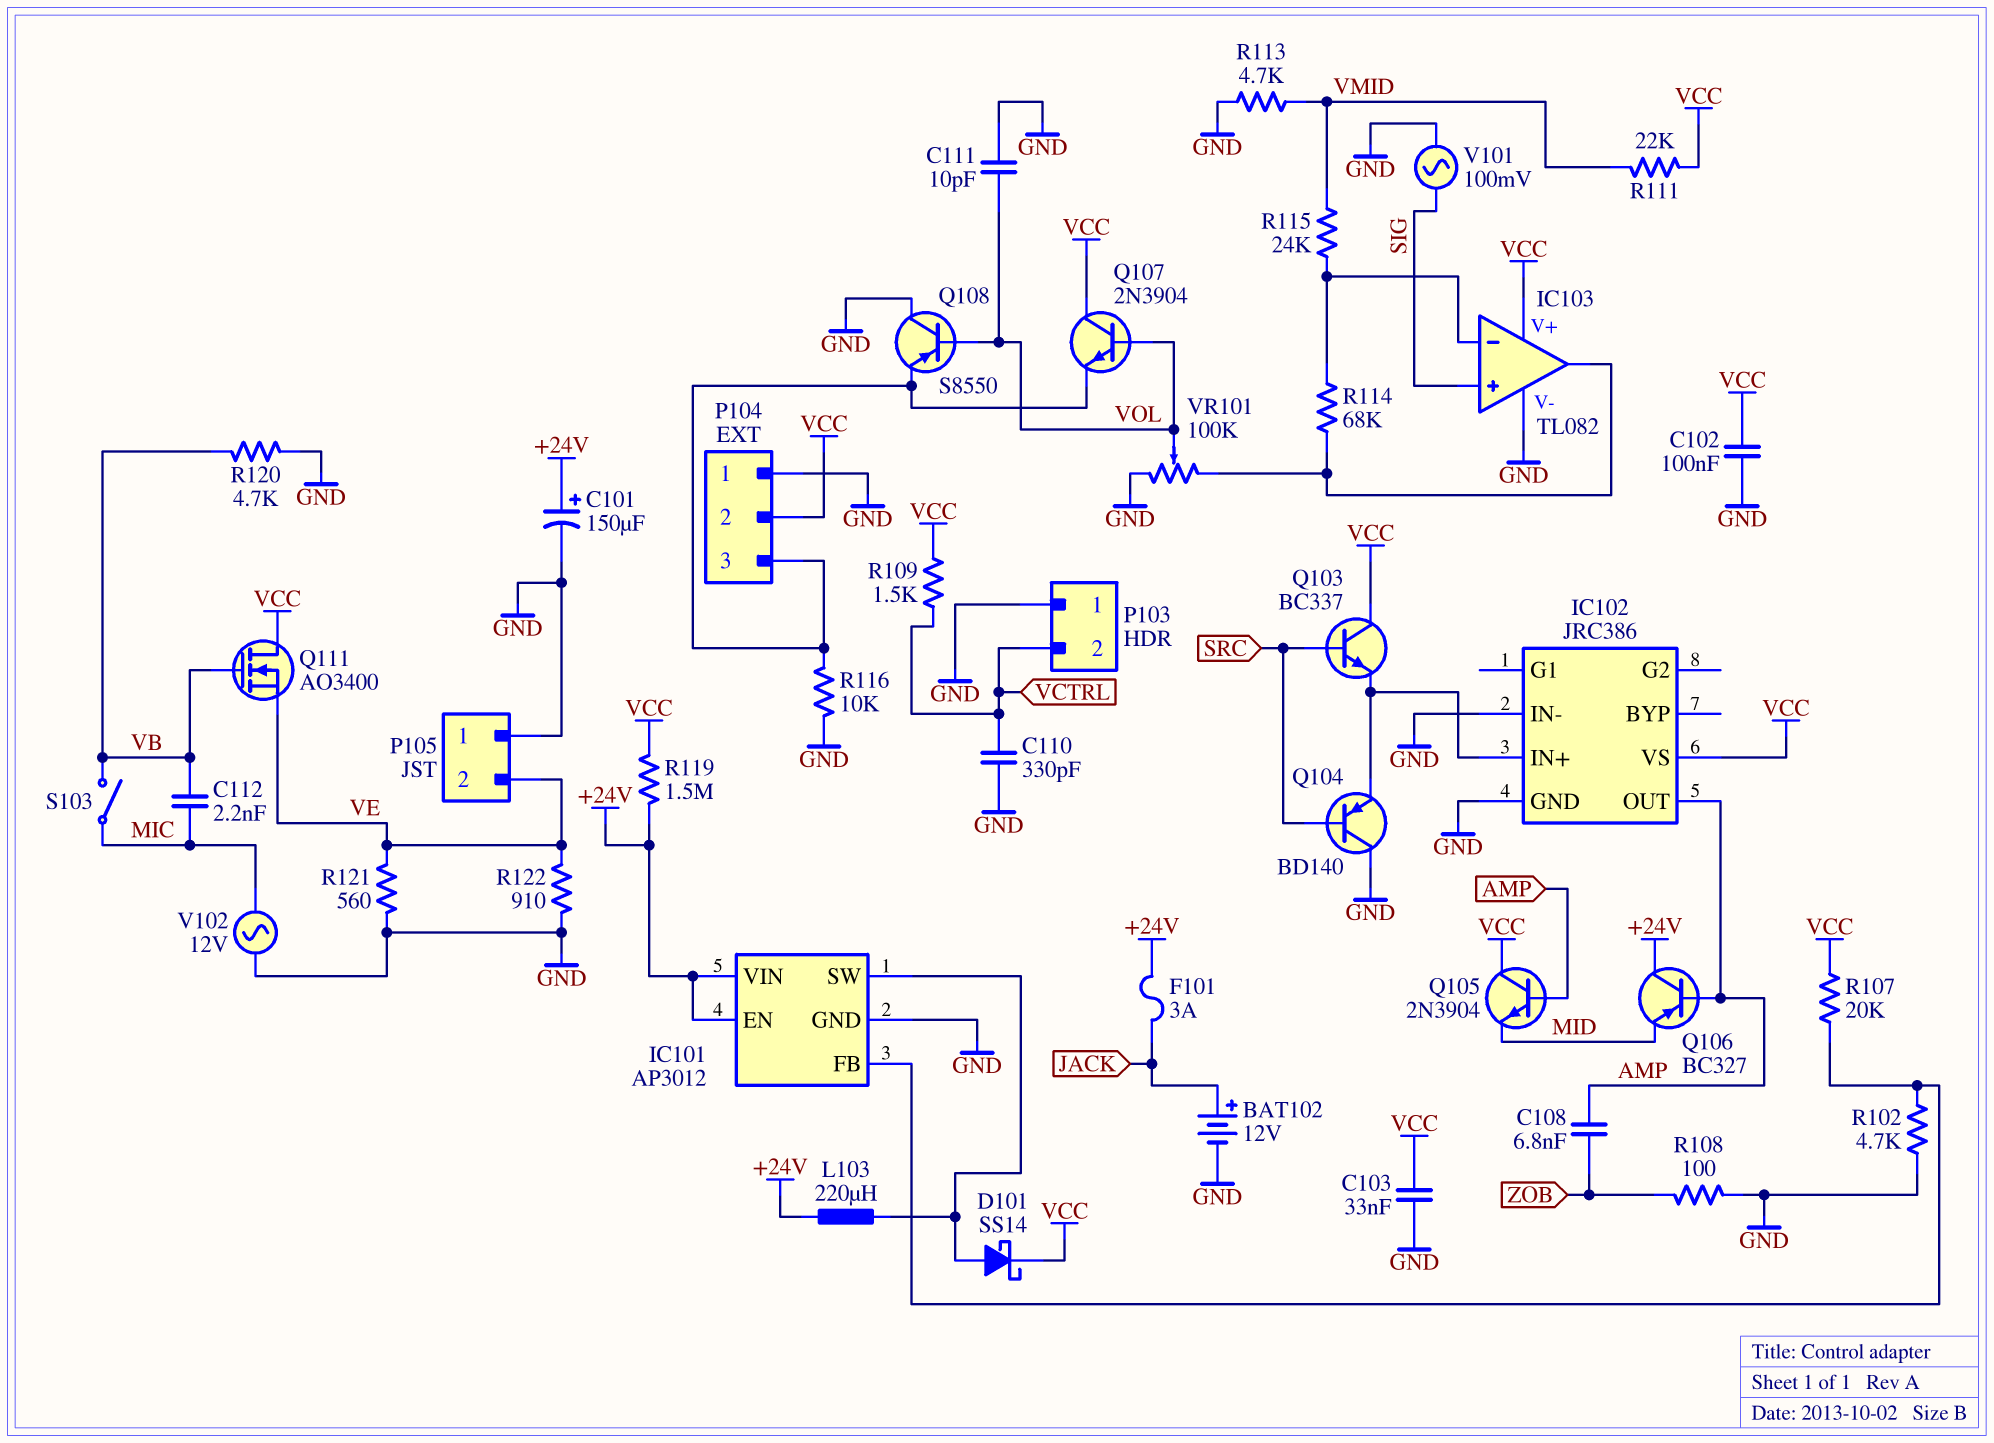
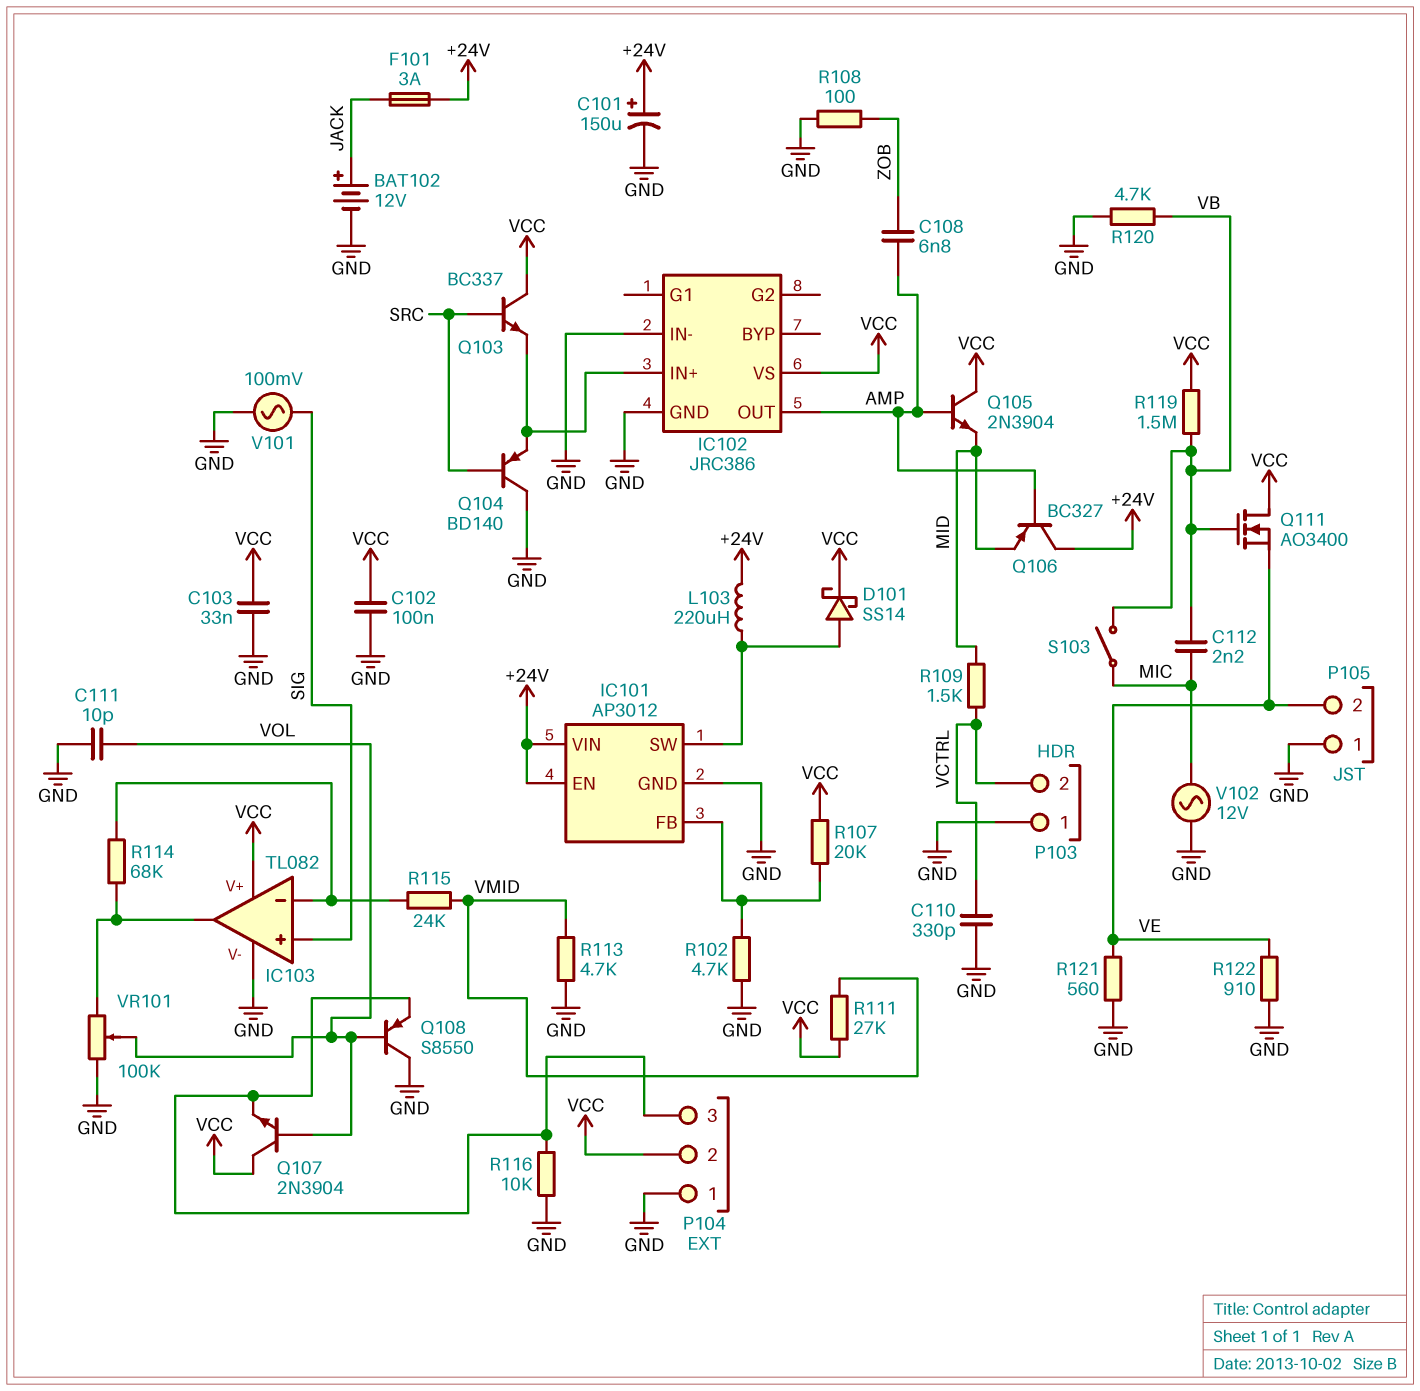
R109: 1.5k (VCC, VCTRL) -> 1.5k (MID, VCTRL)
R111: 22k (VCC, VMID) -> 27k (VCC, VMID)
R119: 1.5M (+24V, VCC) -> 1.5M (VB, VCC)

